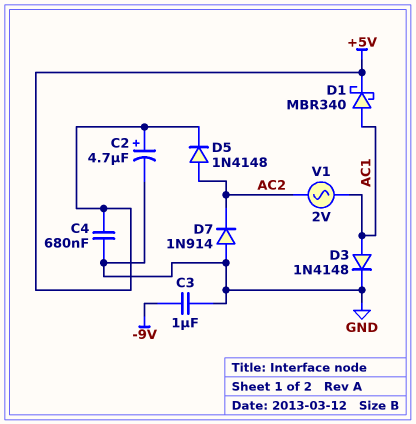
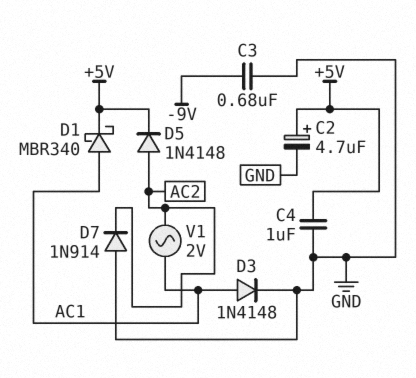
C3: 1uF (-9V, GND) -> 680nF (-9V, GND)
C4: 680nF (+5V, GND) -> 1uF (+5V, GND)

